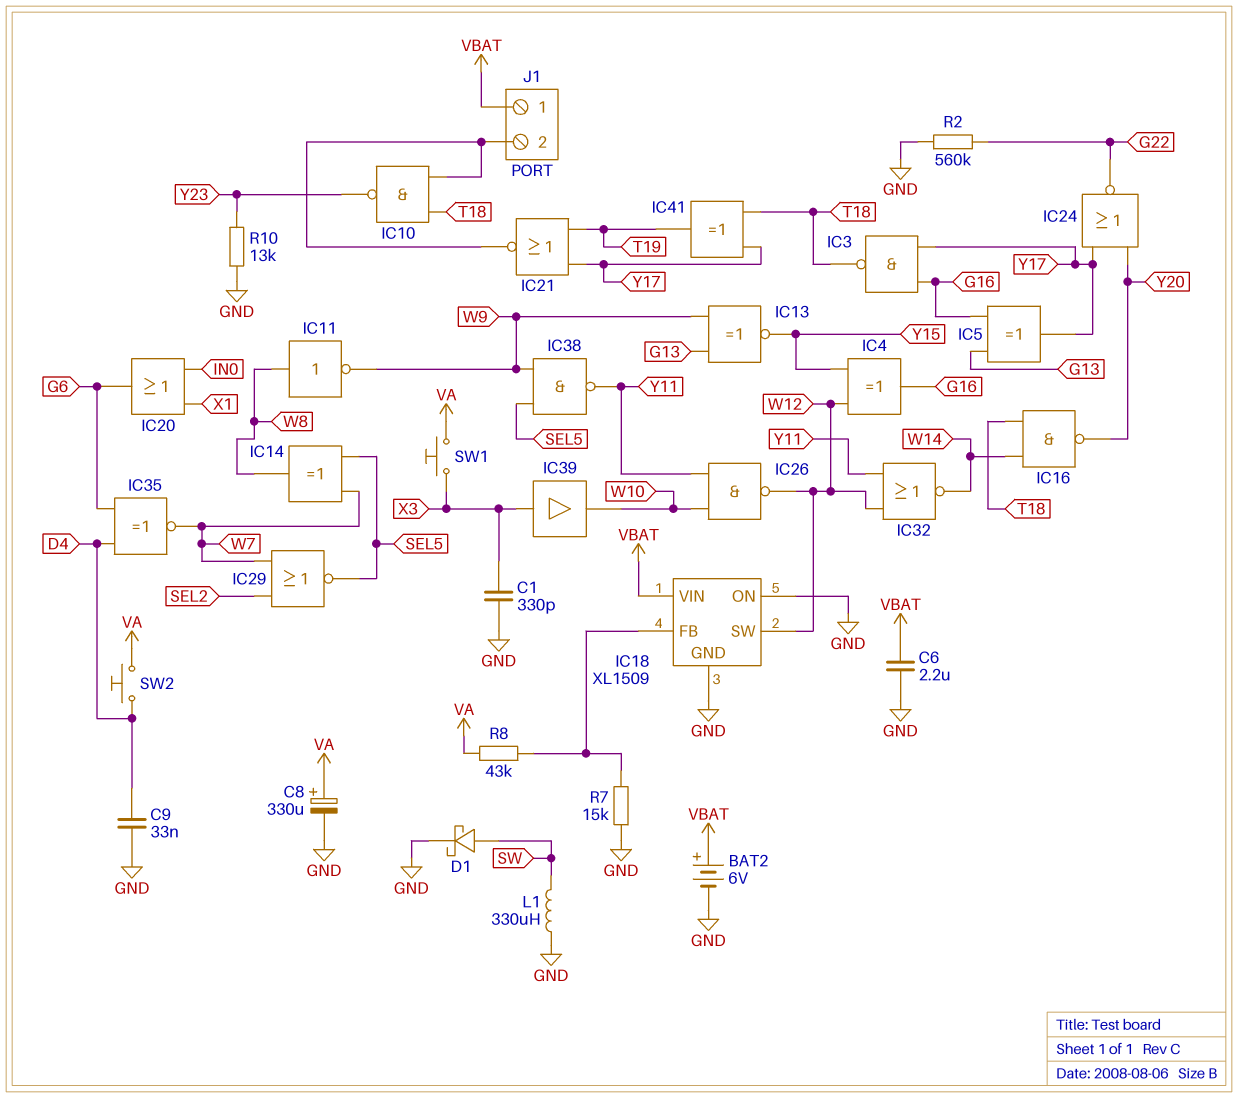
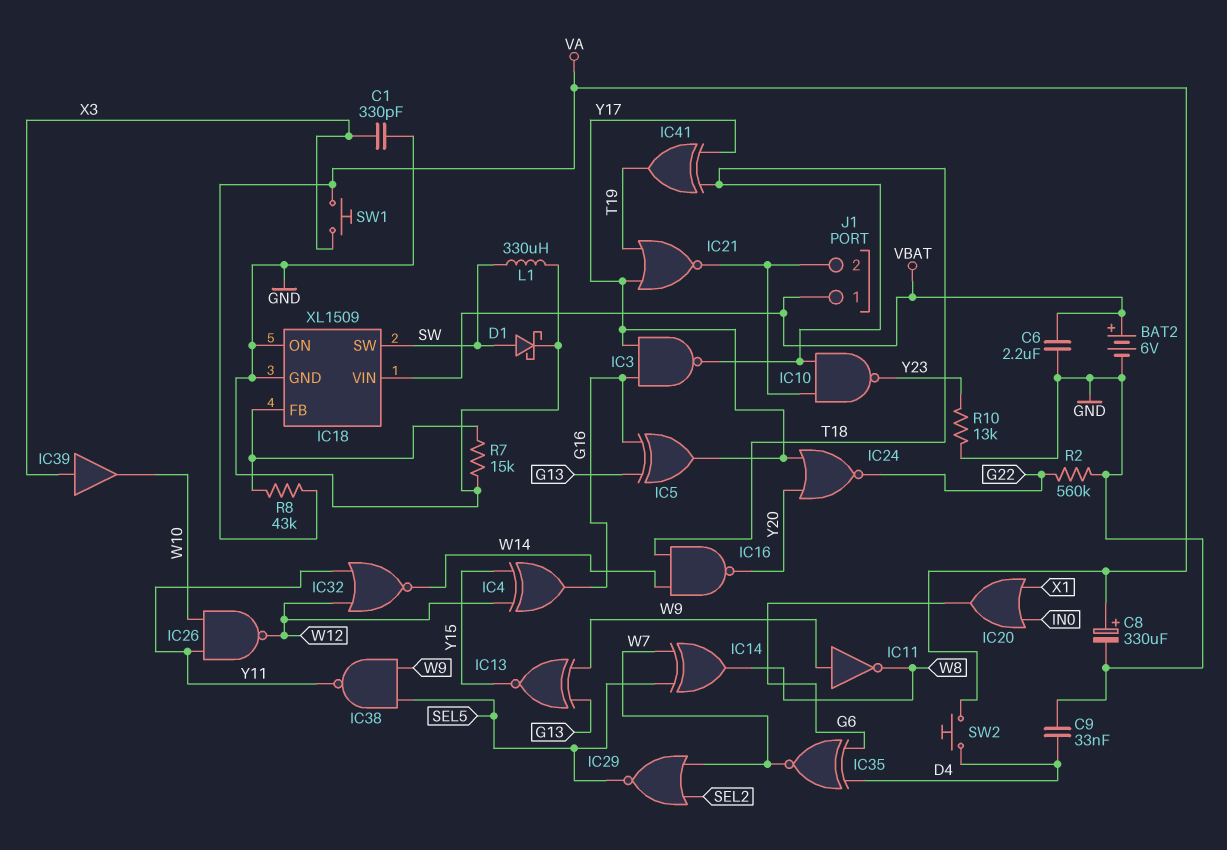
IC11: NOT (in W8, out W9) -> NOT (in W9, out W8)
IC18 pin SW: W12 -> SW

